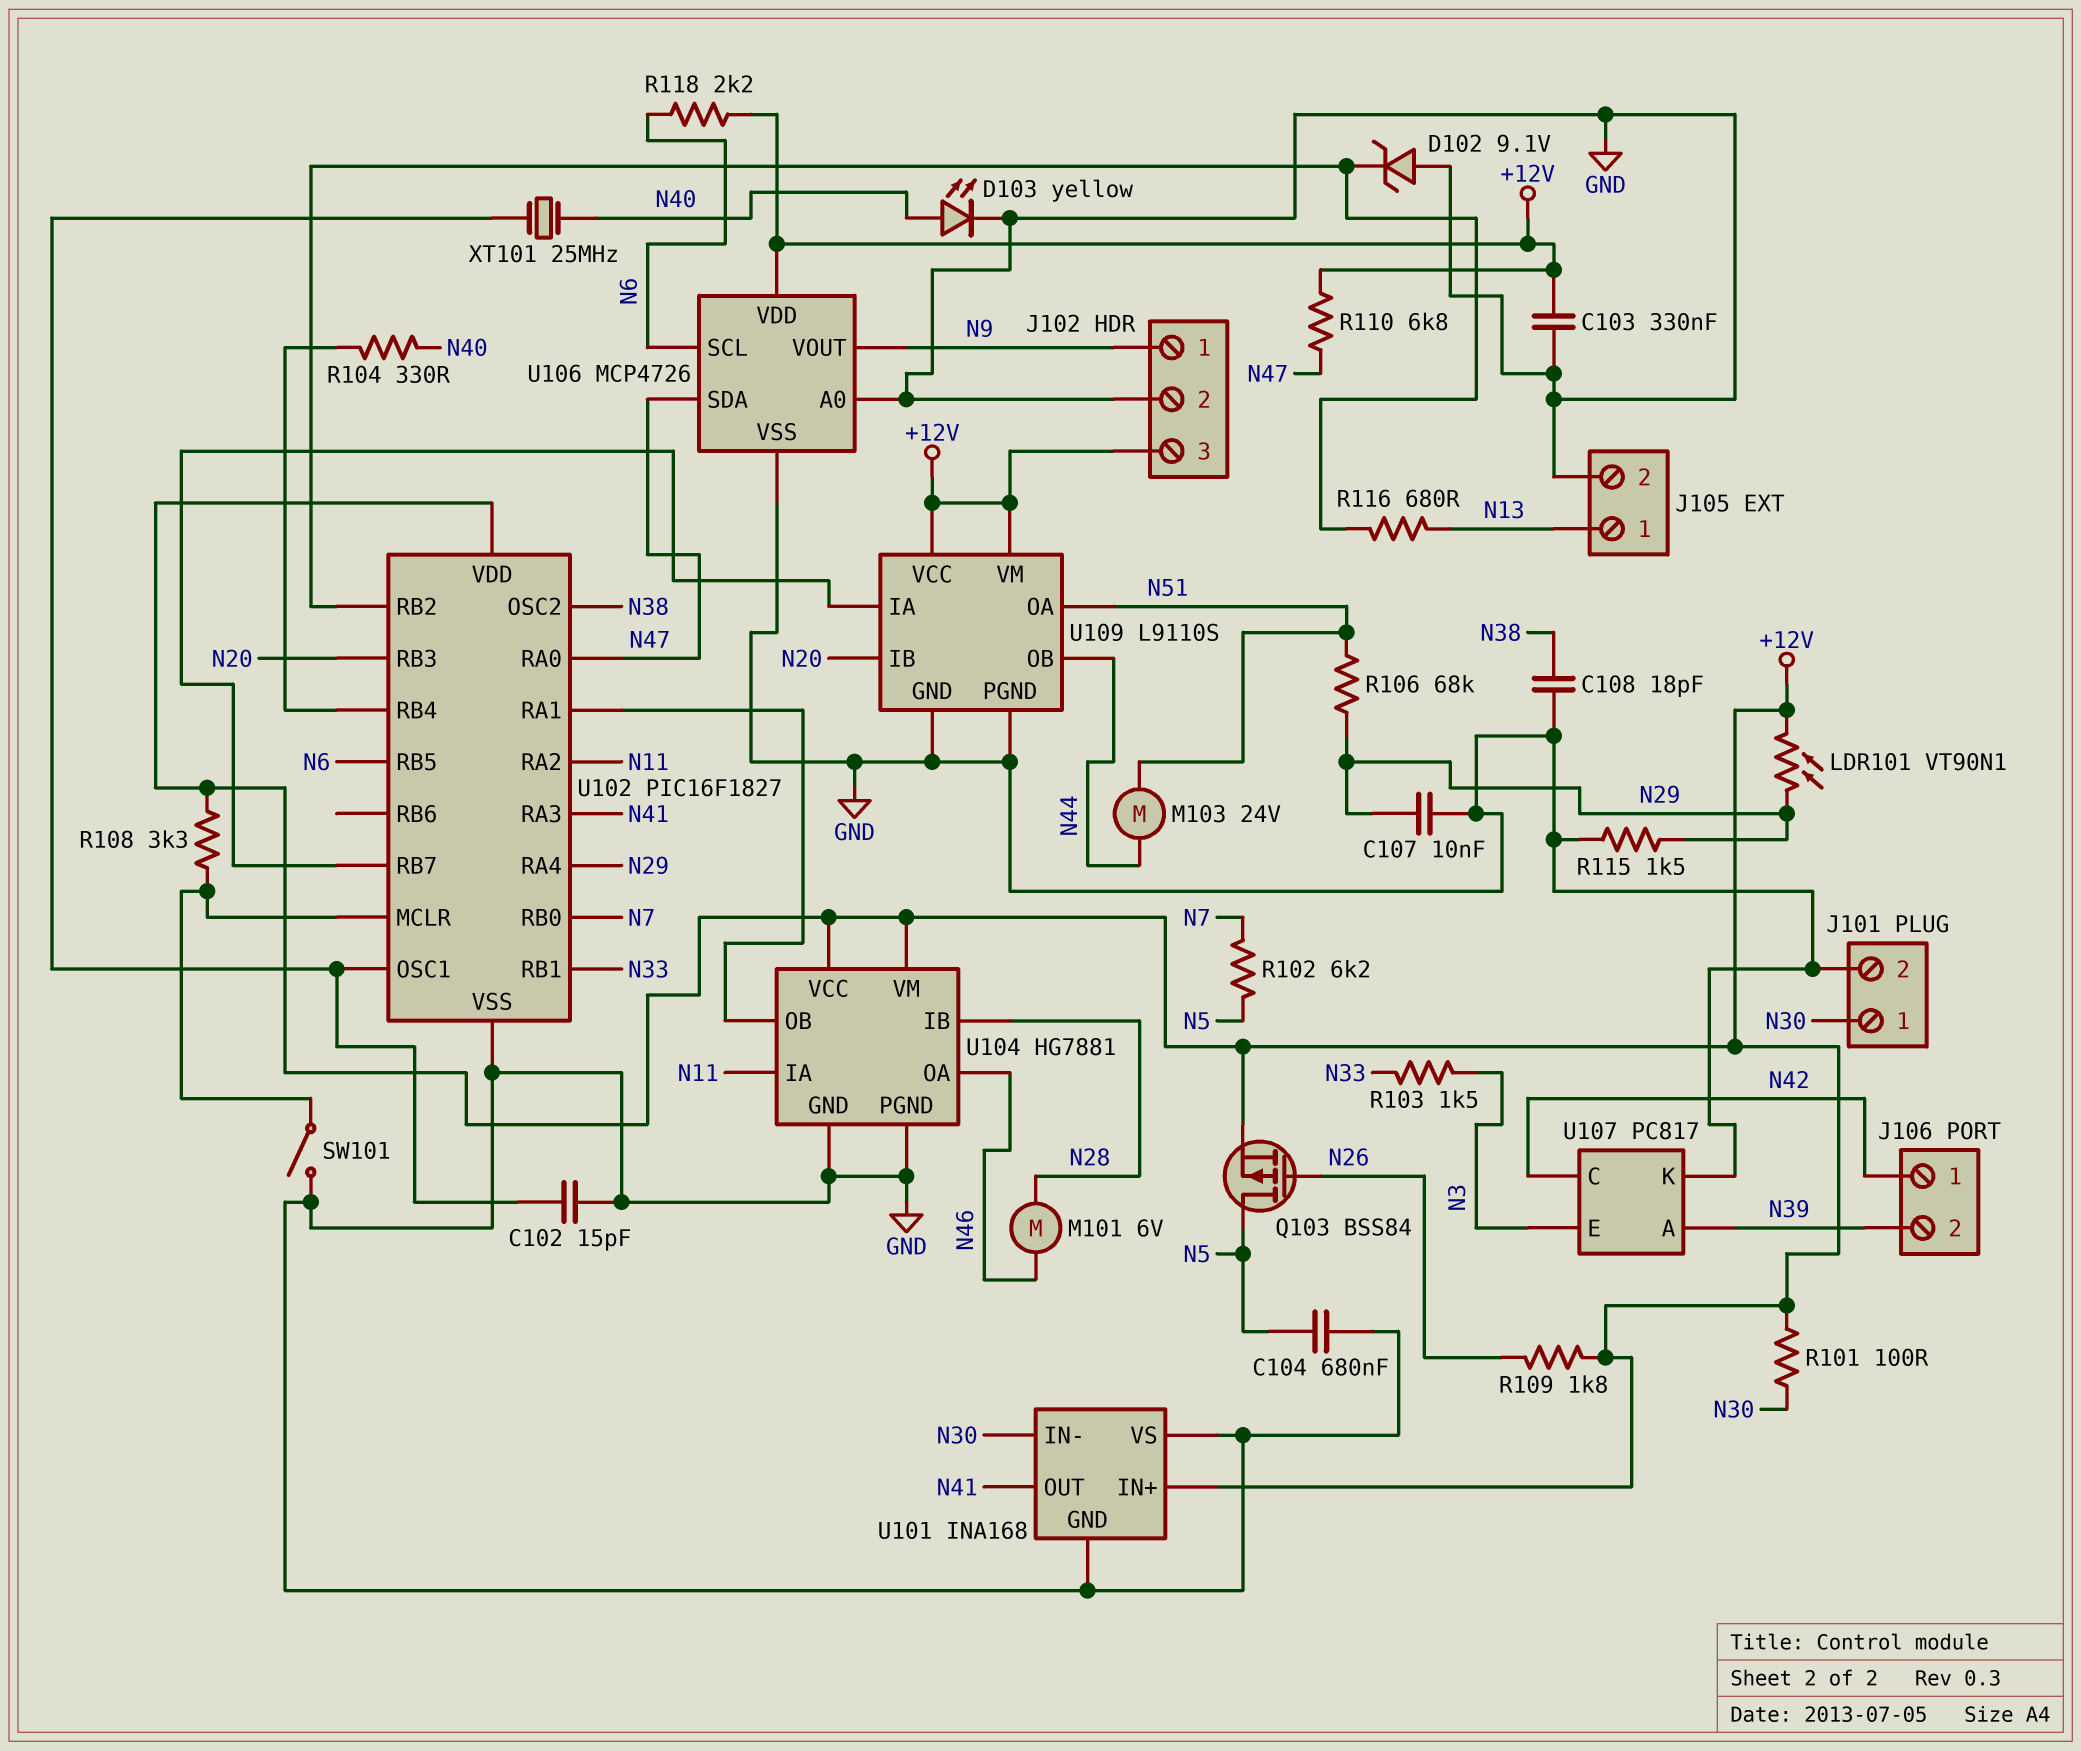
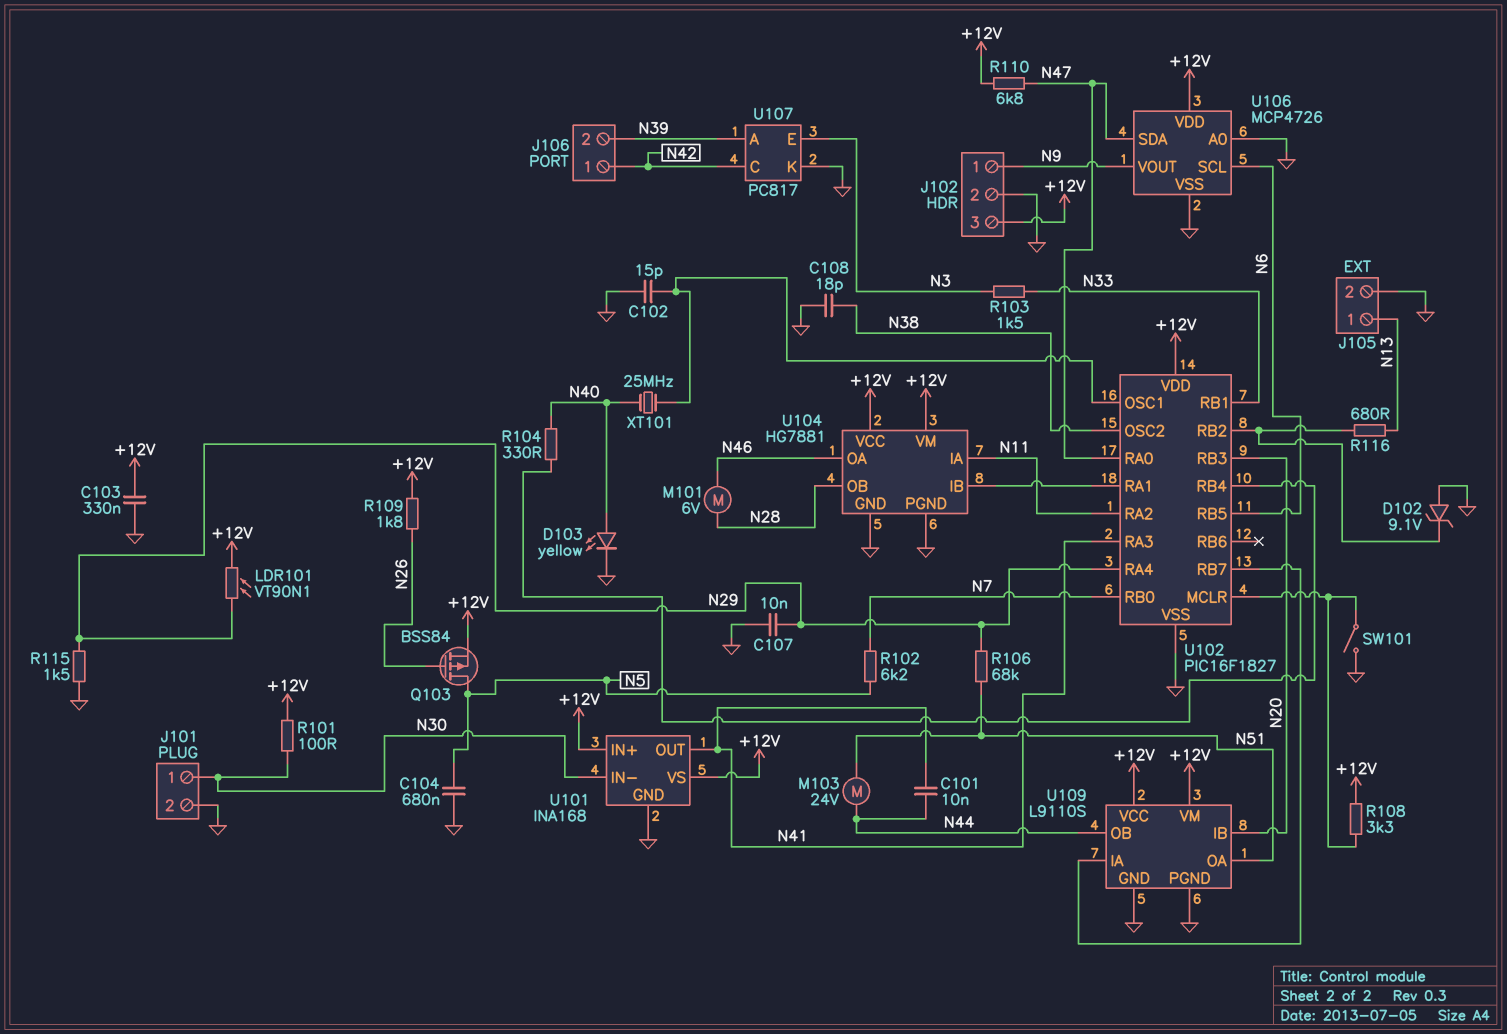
C101: none -> 10nF (N41, N44)
R118: 2.2k (+12V, N6) -> none
U101 pin VS: GND -> +12V
U104 pin IB: N28 -> U102/RA1
U104 pin OB: U102/RA1 -> N28

